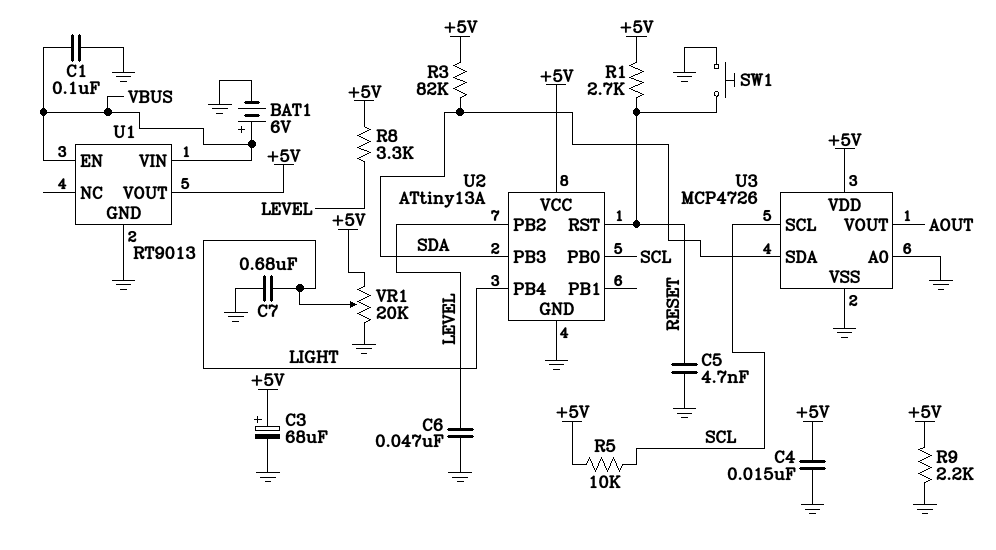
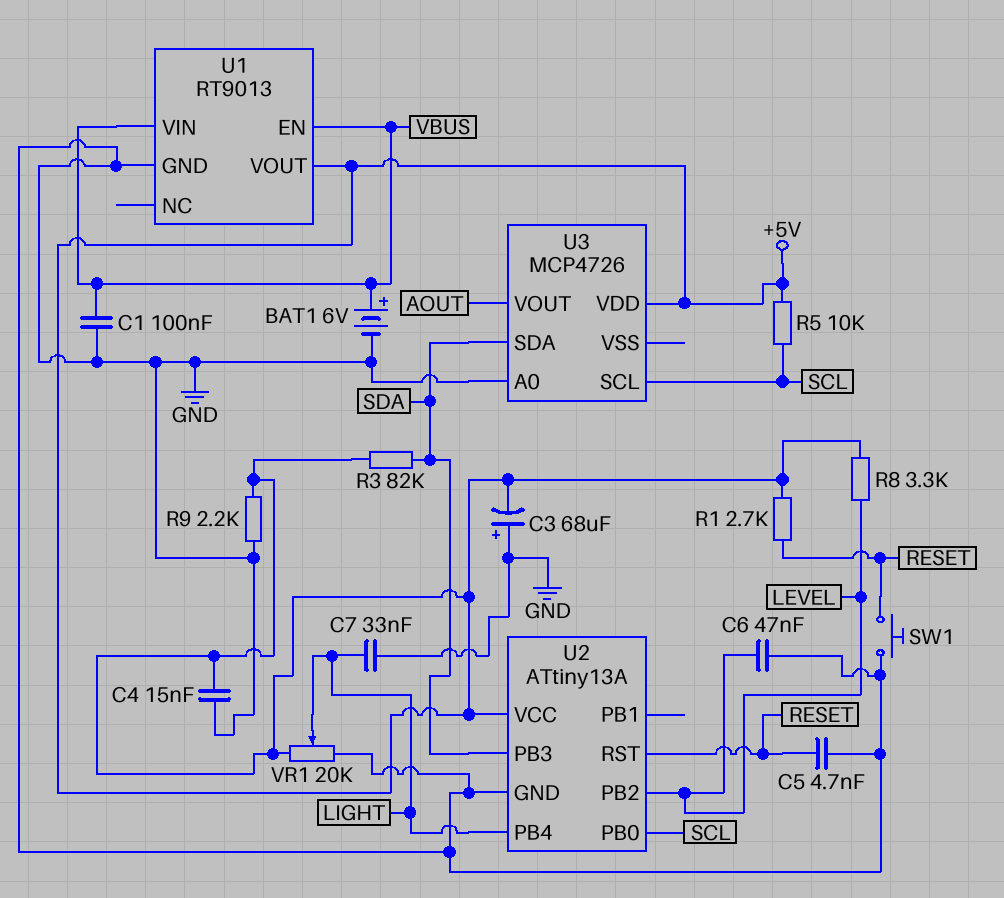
C3: 68uF (plus +5V, minus GND) -> 68uF (plus GND, minus +5V)
C7: 680nF (GND, LIGHT) -> 33nF (GND, LIGHT)
U3 pin VSS: GND -> none

